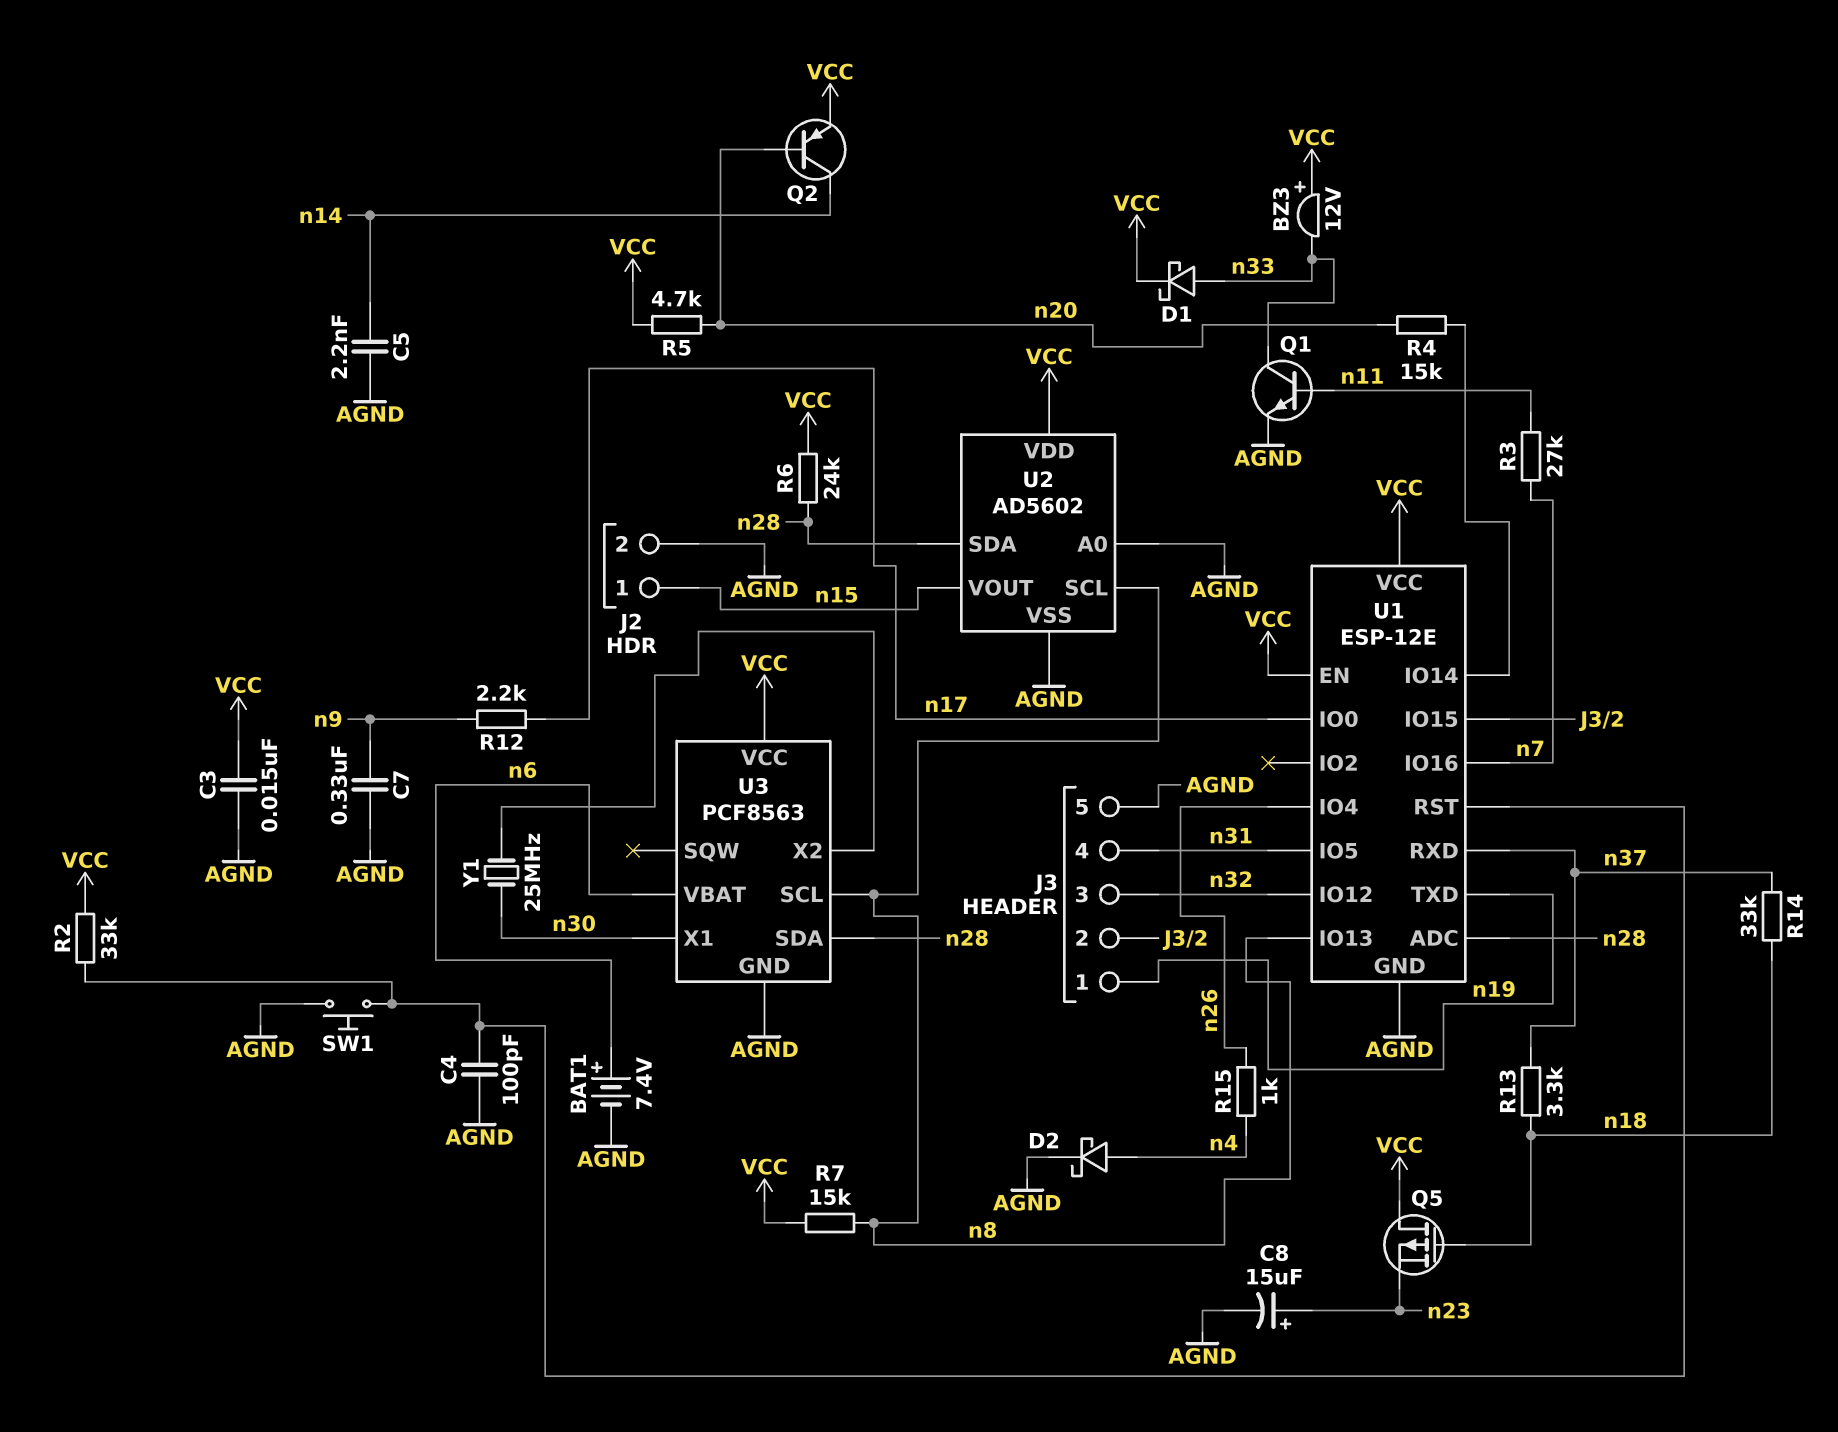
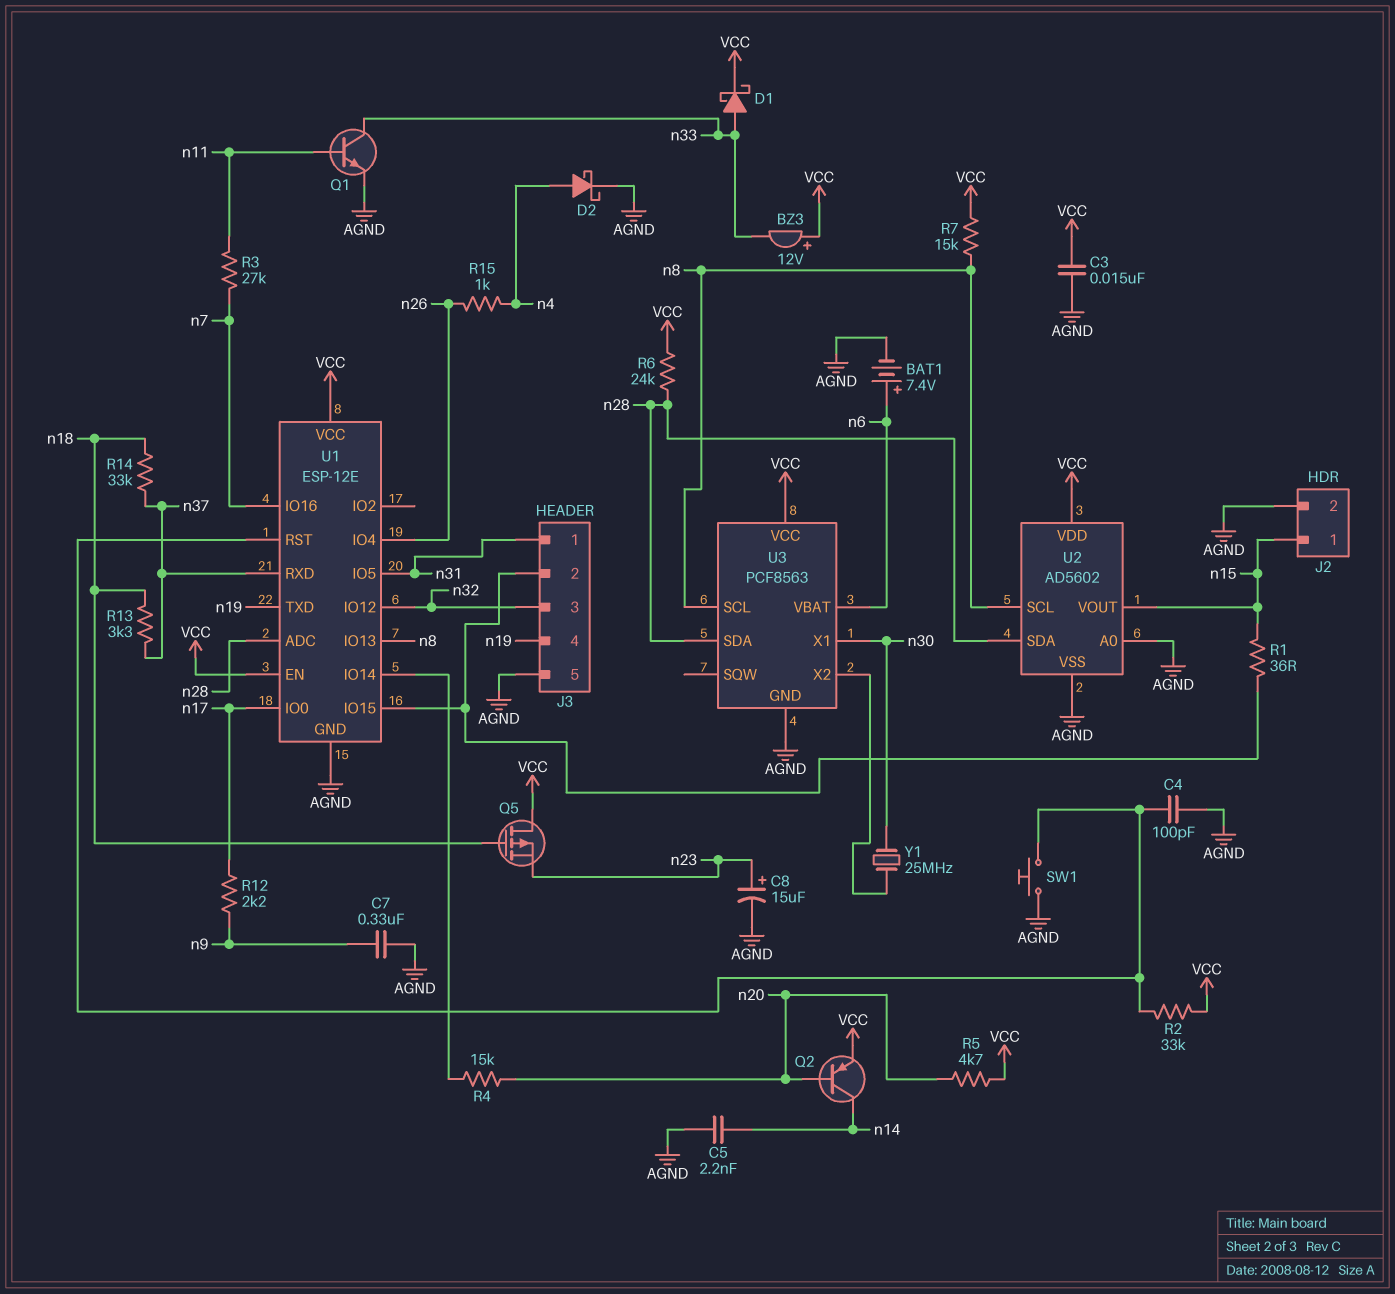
J3 pin 1: n19 -> n31
J3 pin 4: n31 -> n19
R1: none -> 36 (J3/2, n15)

